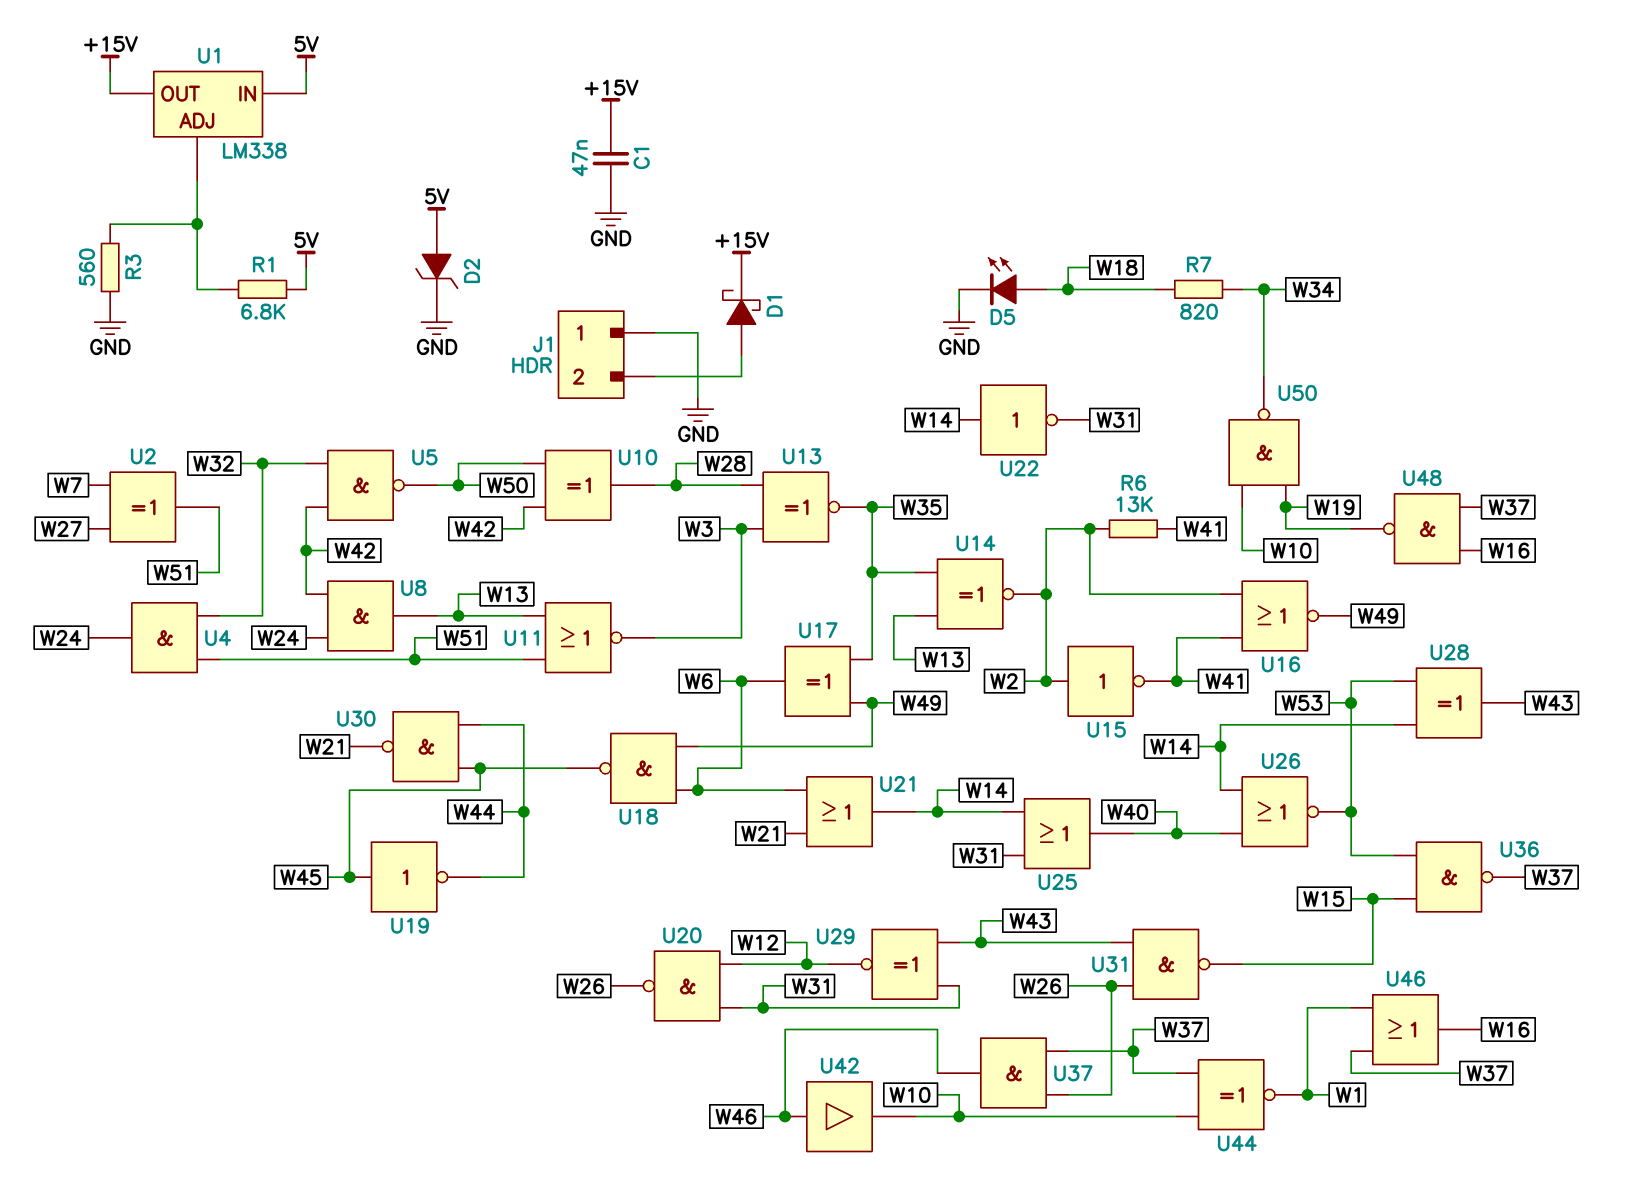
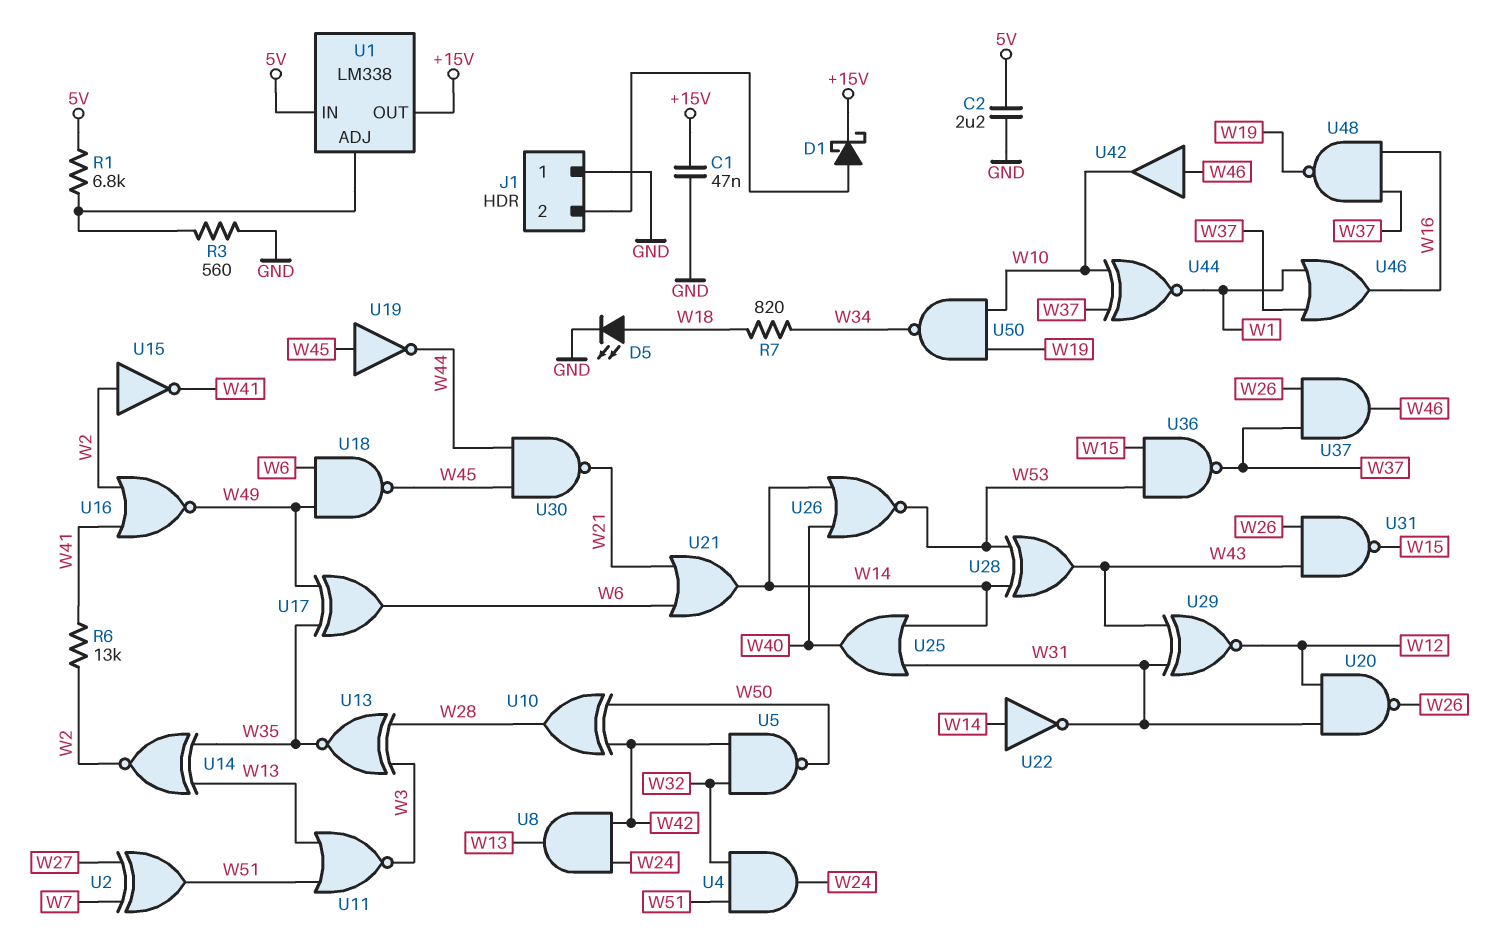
C2: none -> 2.2uF (5V, GND)
D2: zener (A 5V, K GND) -> none

